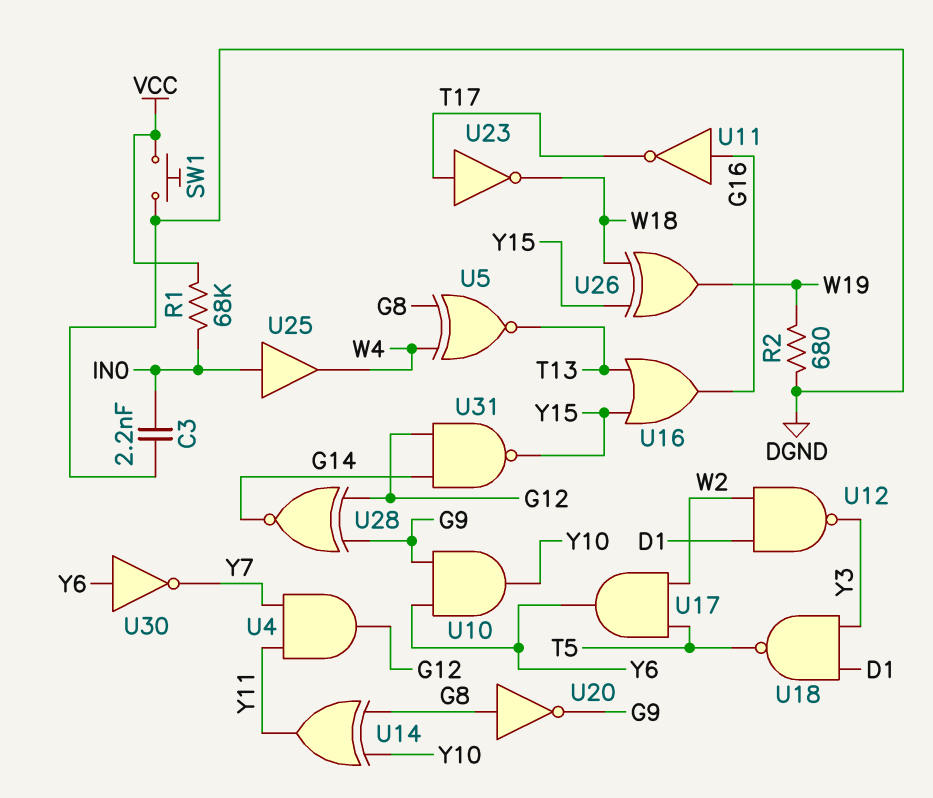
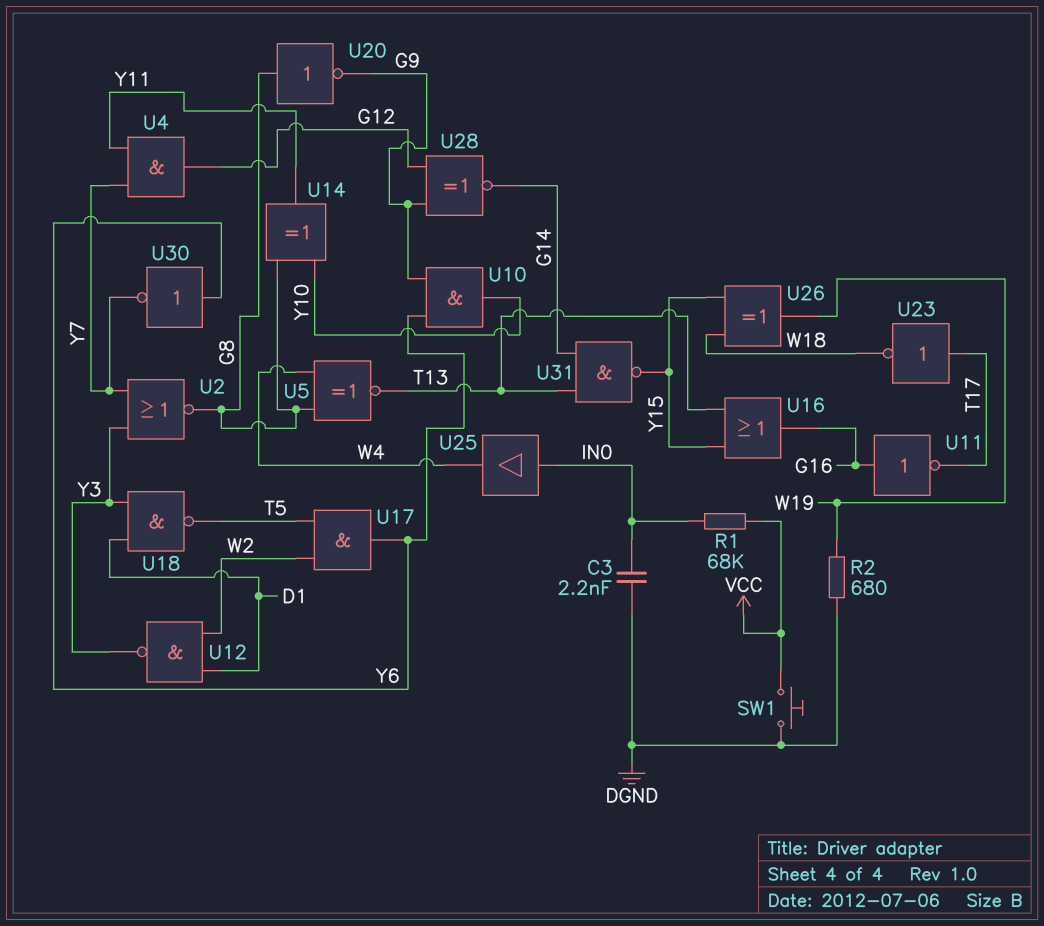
U2: none -> NOR (in Y3, in Y7, out G8)
U31: NAND (in G12, in G14, out Y15) -> NAND (in G14, in T13, out Y15)

